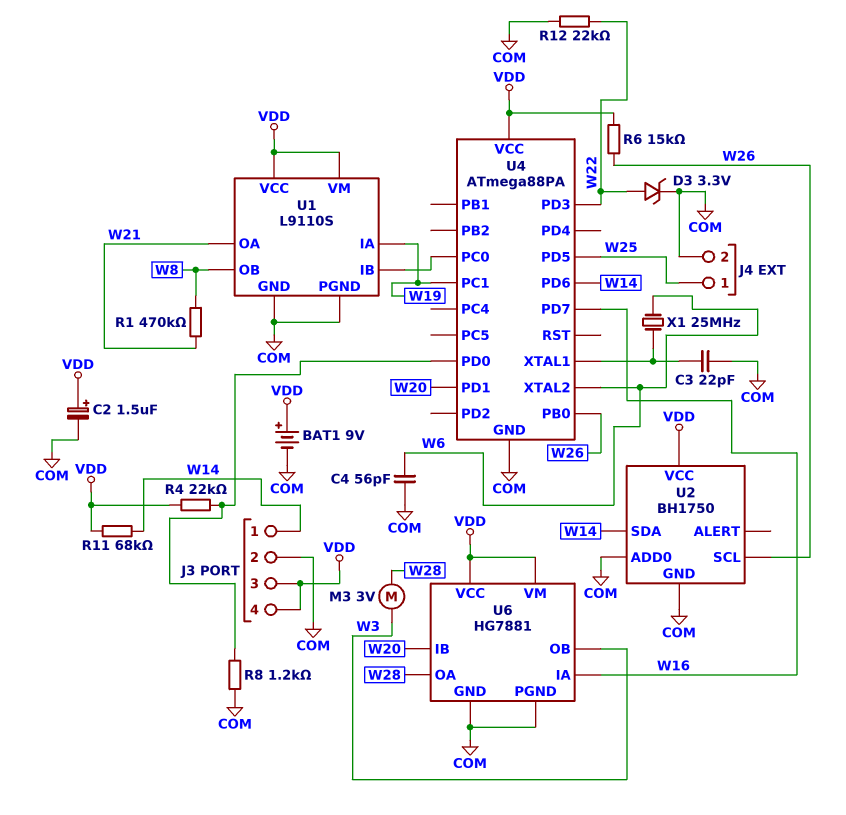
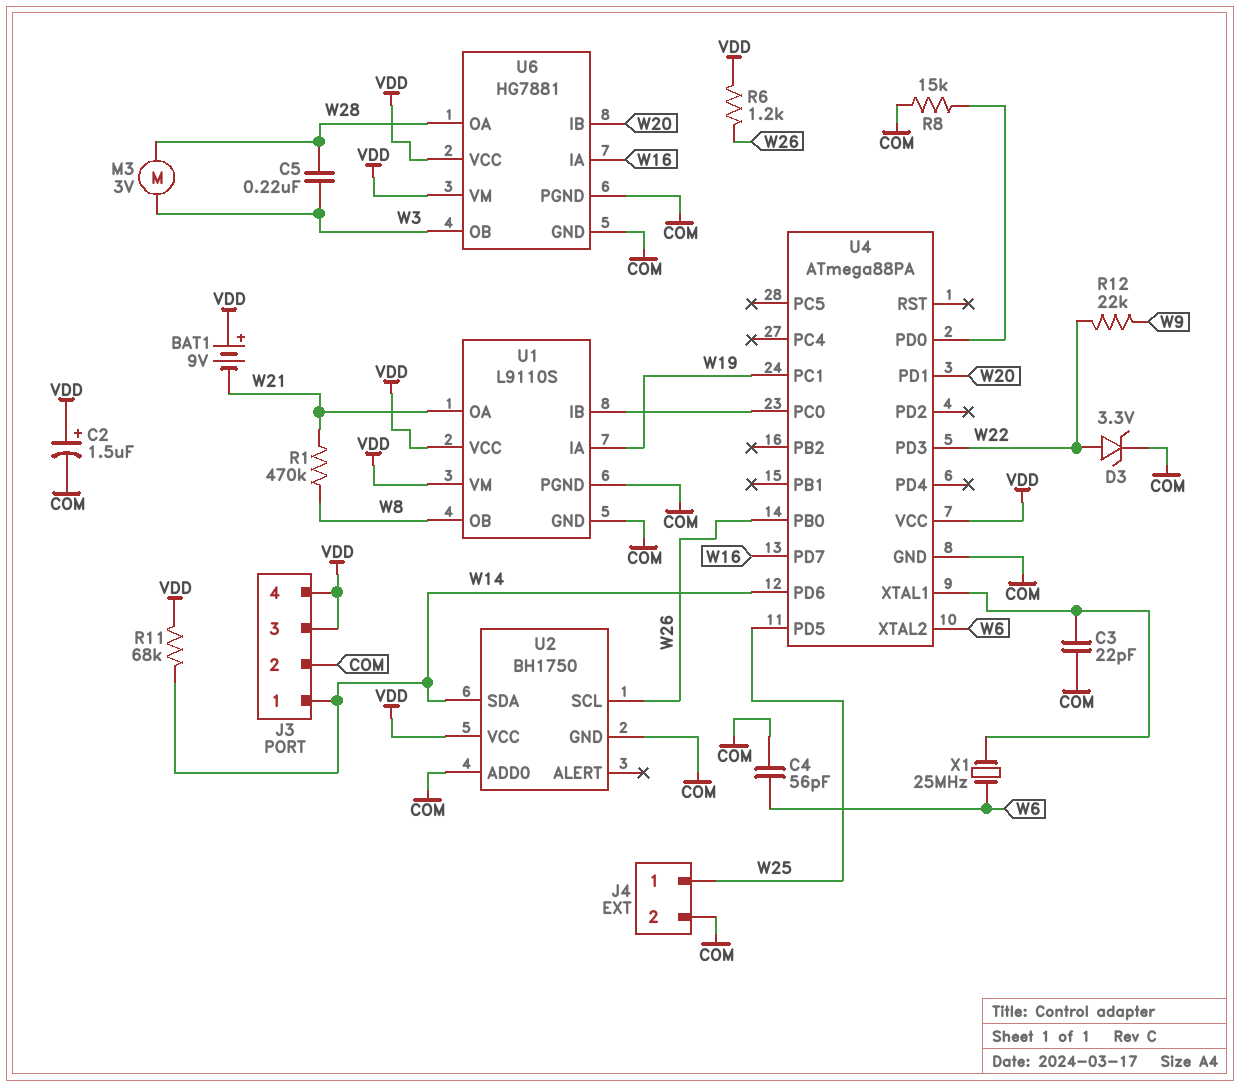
BAT1: 9V (plus VDD, minus COM) -> 9V (plus VDD, minus W21)
C5: none -> 220nF (W3, W28)
R4: 22k (U4/PD0, VDD) -> none
R6: 15k (VDD, W26) -> 1.2k (VDD, W26)
R8: 1.2k (COM, U4/PD0) -> 15k (COM, U4/PD0)
R12: 22k (COM, W22) -> 22k (W9, W22)

